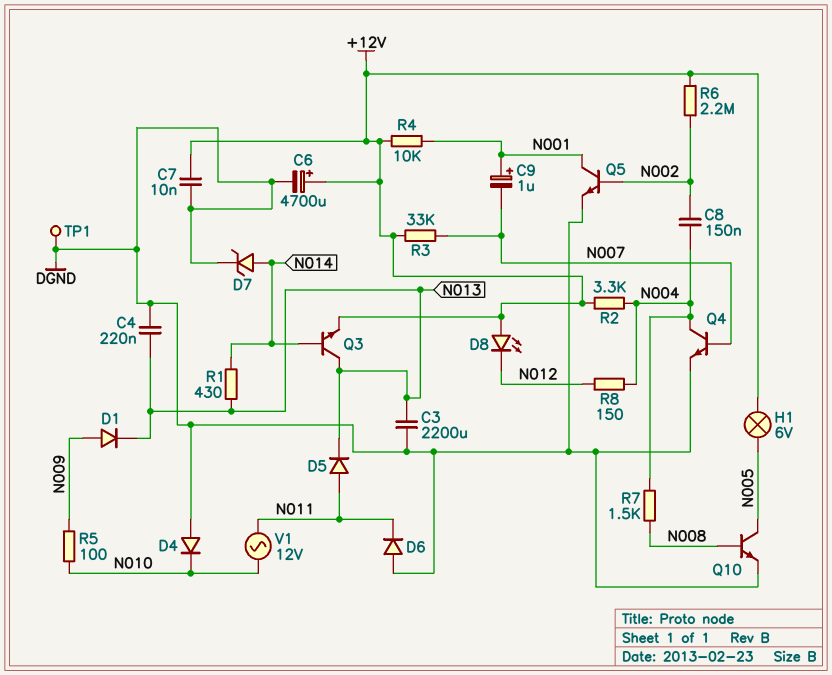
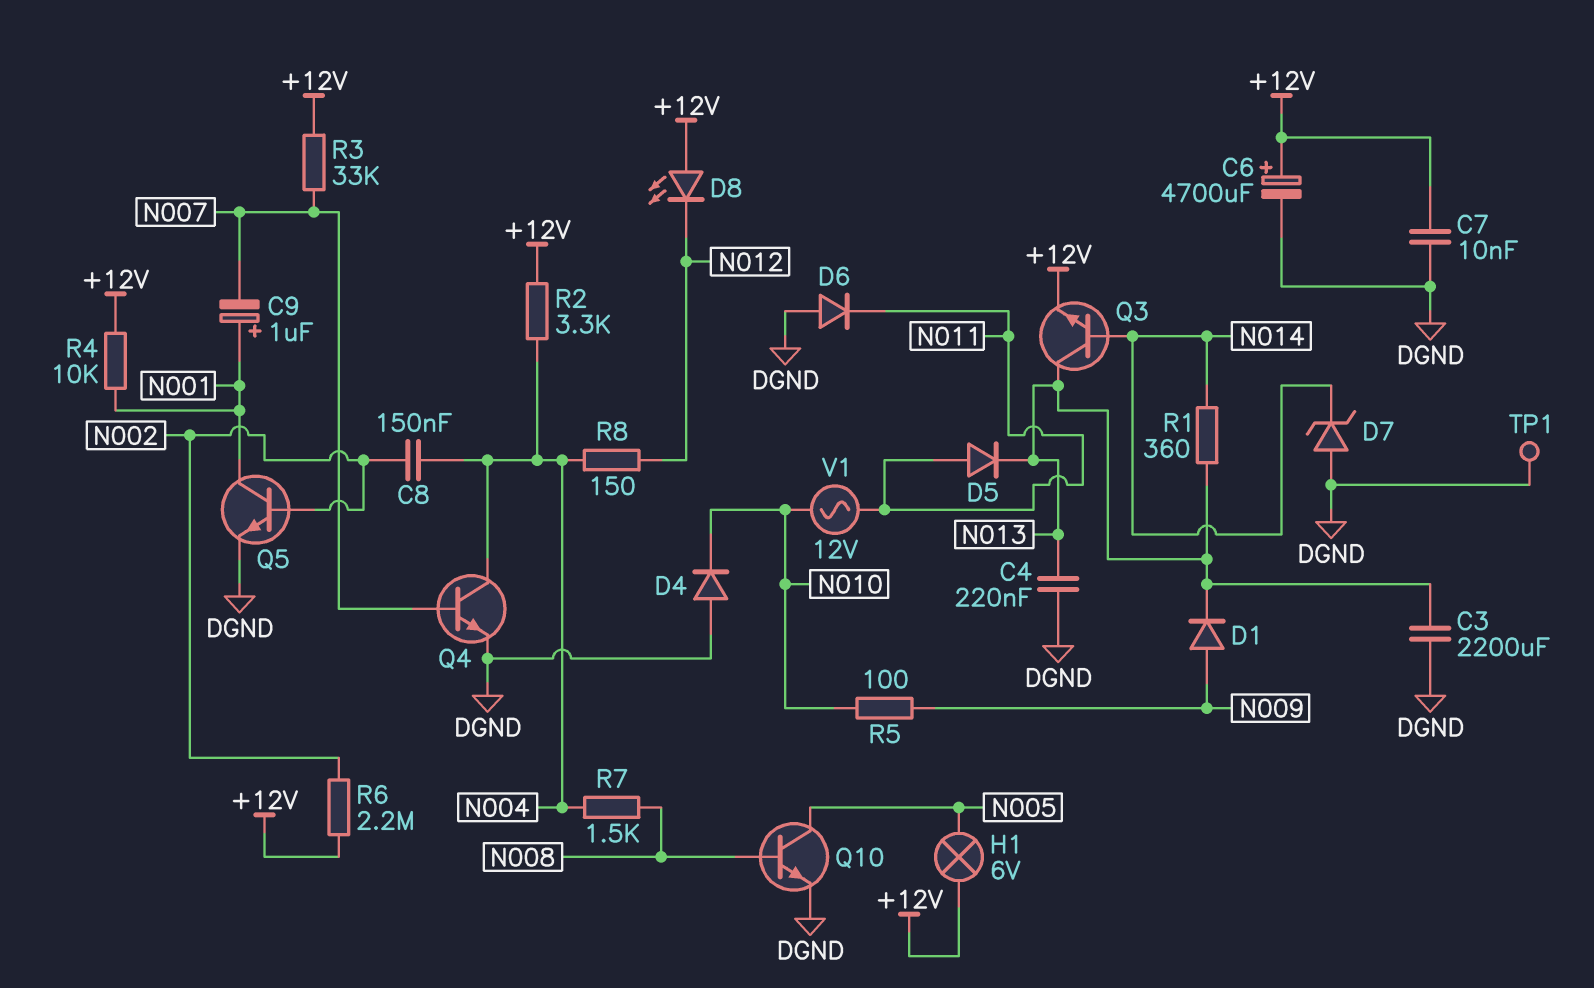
D7: zener (A N014, K DGND) -> zener (A DGND, K N014)
R1: 430 (N013, N014) -> 360 (N013, N014)

